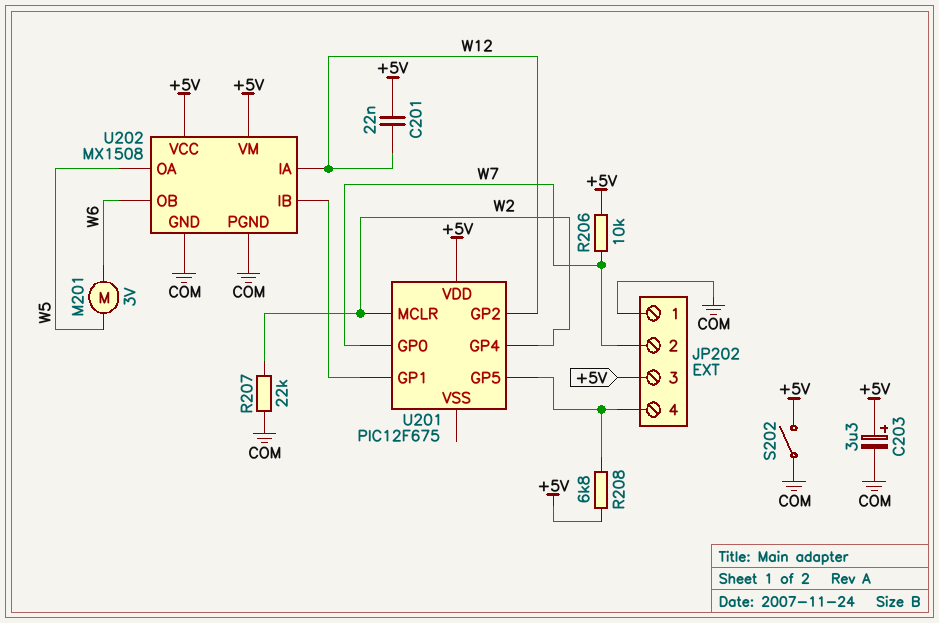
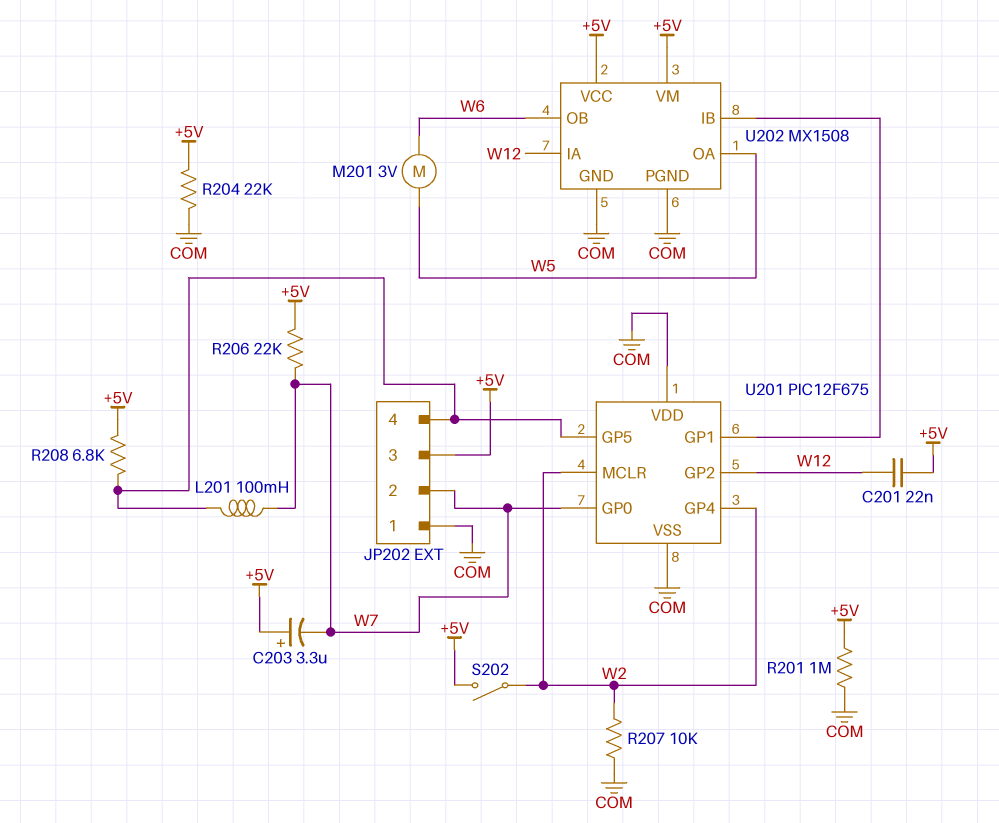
C203: 3.3uF (plus +5V, minus COM) -> 3.3uF (plus +5V, minus W7)
L201: none -> 100mH (JP202/4, W7)
R201: none -> 1M (+5V, COM)
R204: none -> 22k (+5V, COM)
R206: 10k (+5V, W7) -> 22k (+5V, W7)
R207: 22k (COM, W2) -> 10k (COM, W2)
S202: switch (+5V, COM) -> switch (+5V, W2)
U201 pin VDD: +5V -> COM
U201 pin VSS: none -> COM

